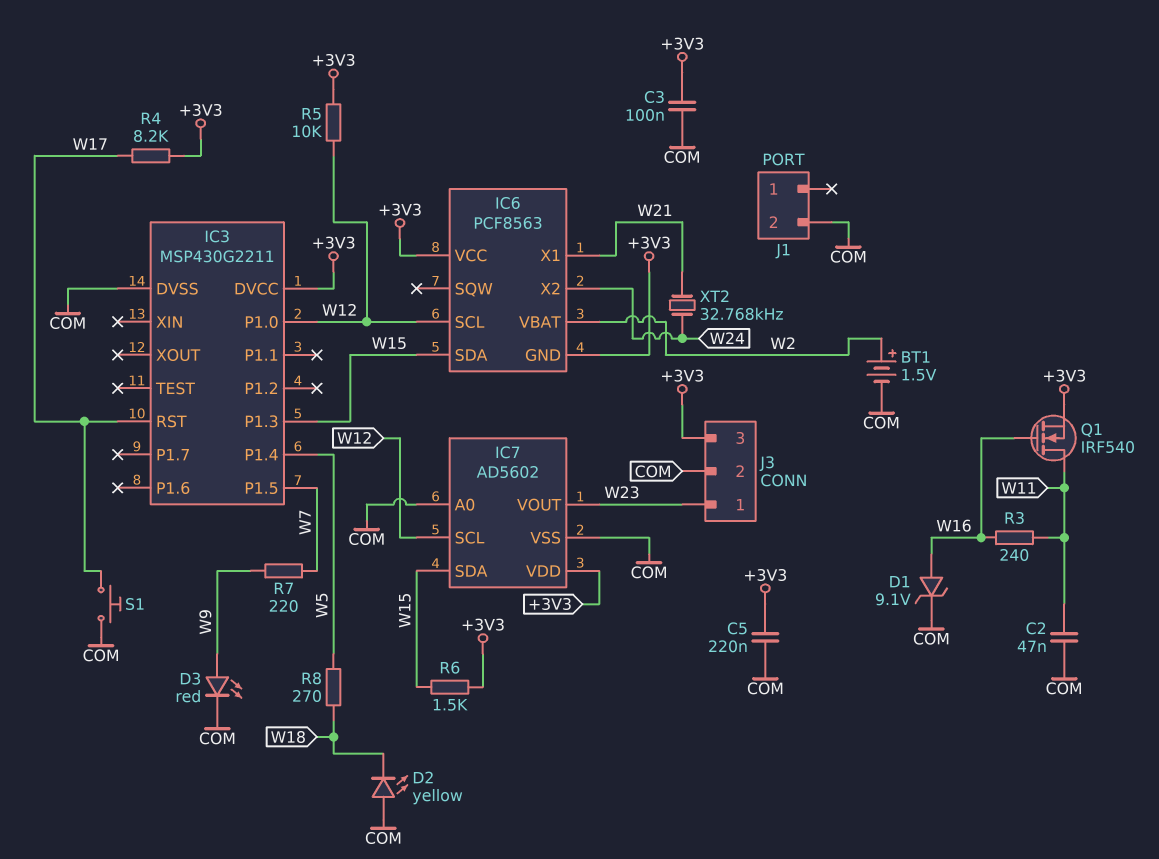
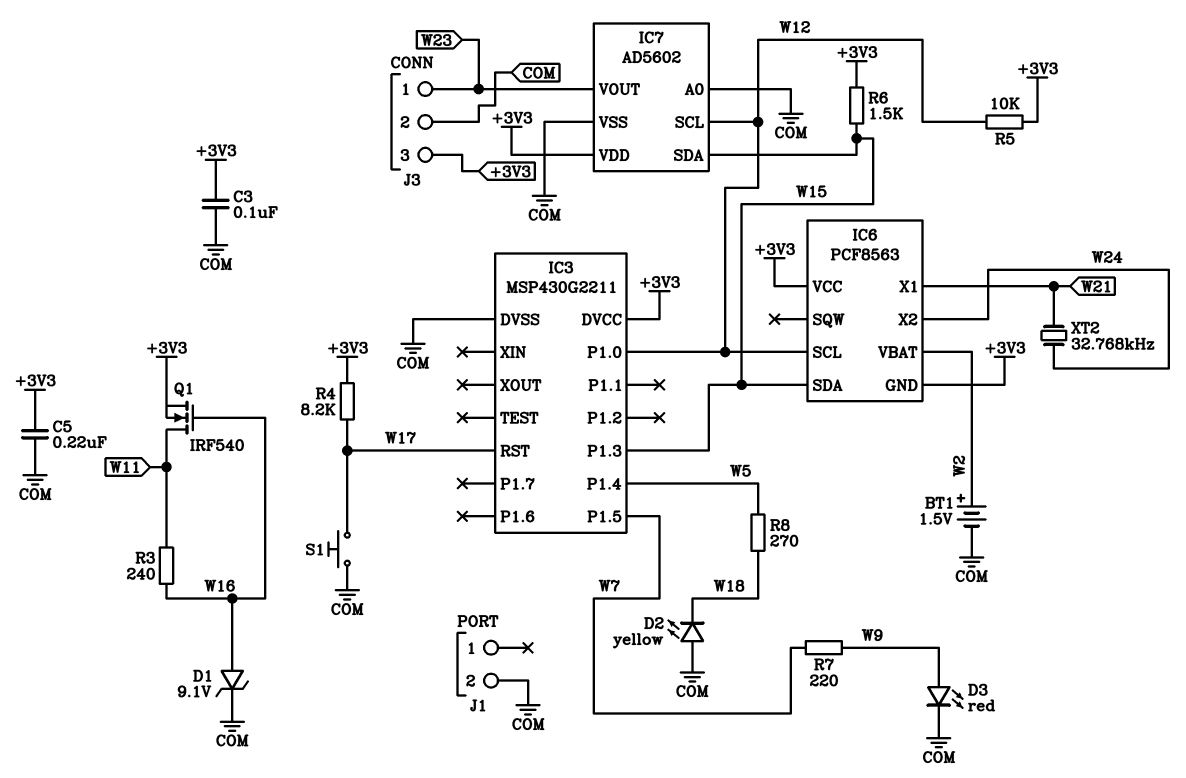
C2: 47nF (COM, W11) -> none

